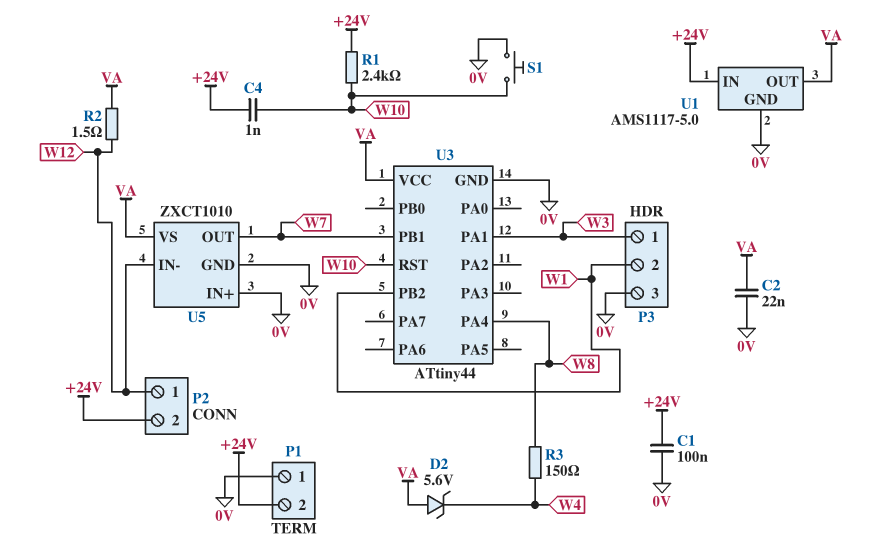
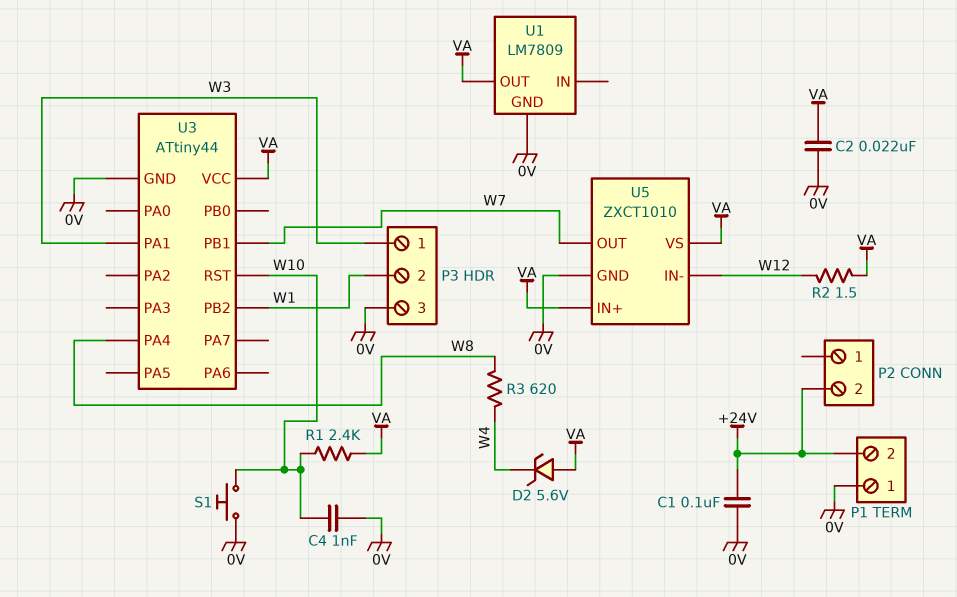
C4: 1nF (+24V, W10) -> 1nF (0V, W10)
P2 pin 1: W12 -> none
R1: 2.4k (+24V, W10) -> 2.4k (VA, W10)
R3: 150 (W4, W8) -> 620 (W4, W8)
U1: AMS1117-5.0 -> LM7809
U1 pin IN: +24V -> none
U5 pin IN+: 0V -> VA

